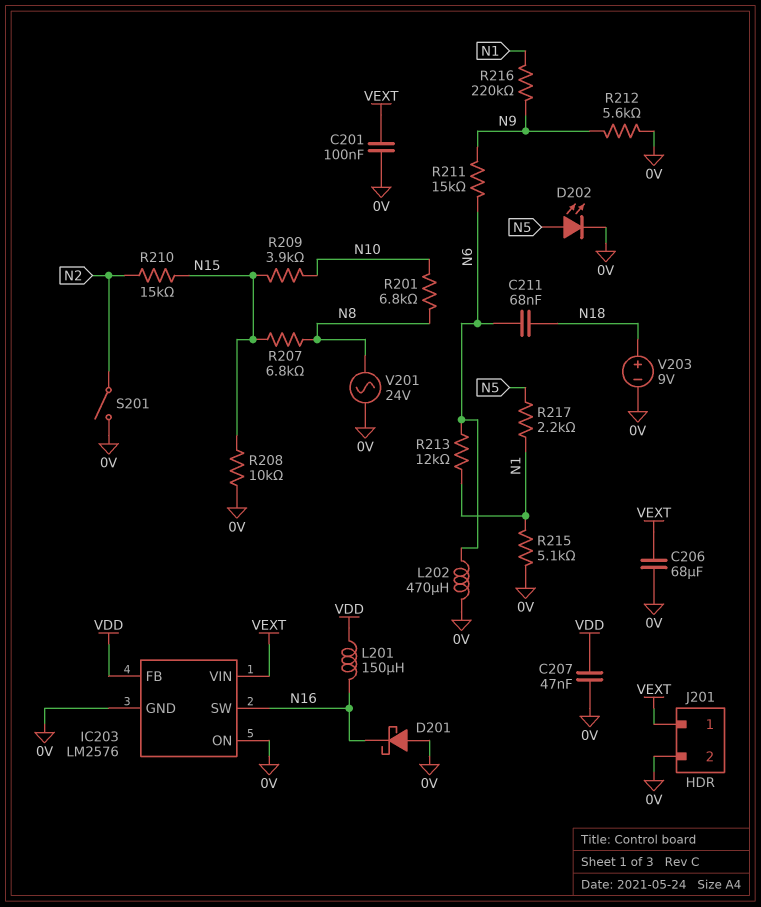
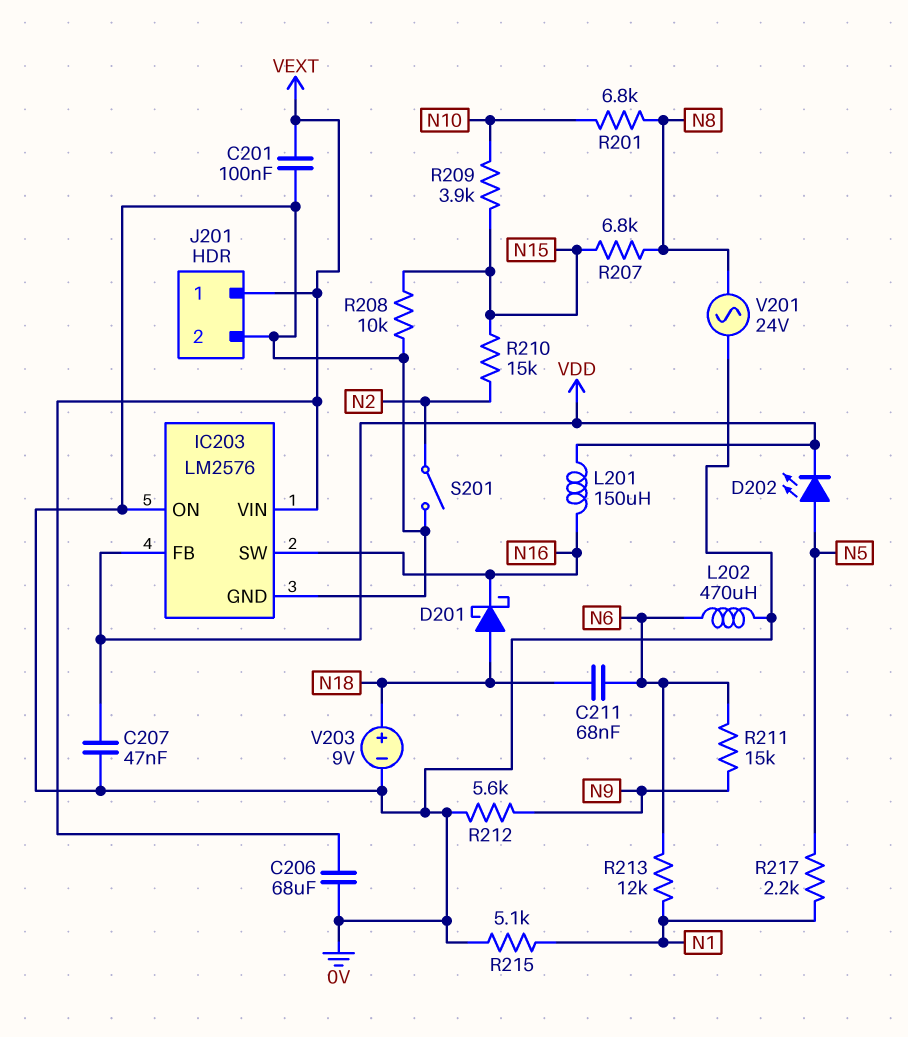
D201: schottky (A 0V, K N16) -> schottky (A N18, K N16)
D202: LED (A N5, K 0V) -> LED (A N5, K VDD)
R216: 220k (N1, N9) -> none

